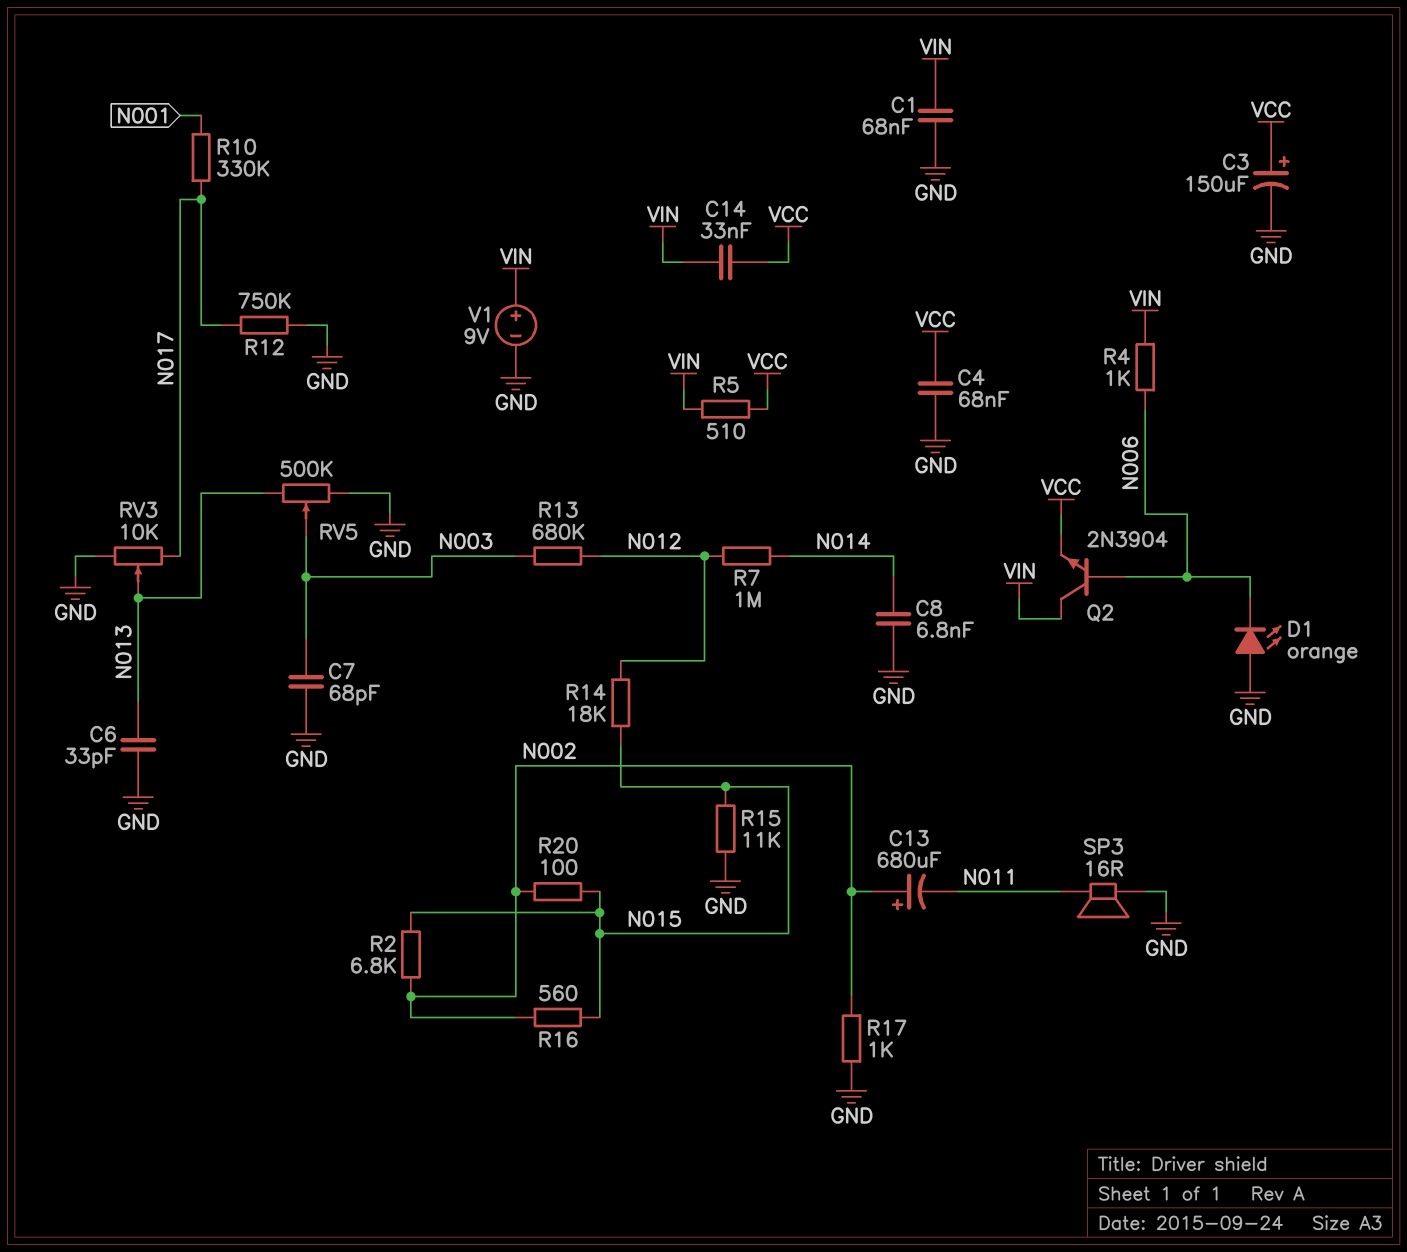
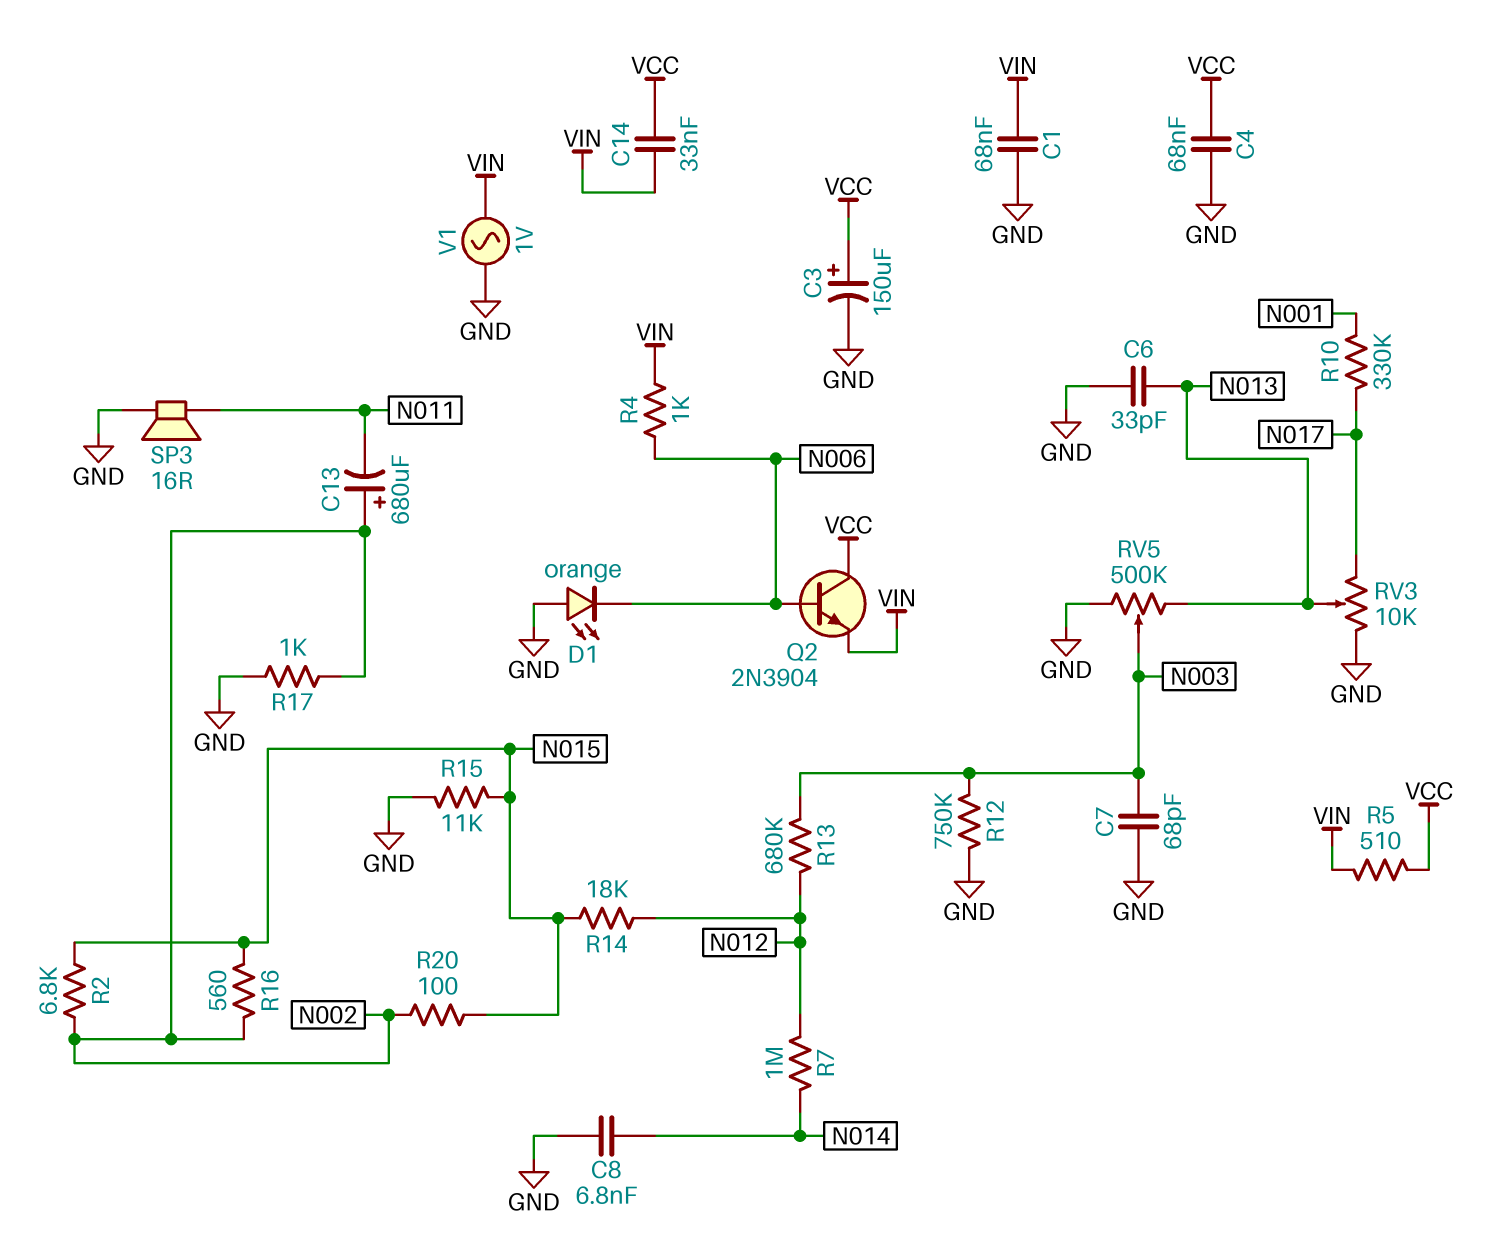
Q2: NPN 2N3904 (B N006, C VIN, E VCC) -> NPN 2N3904 (B N006, C VCC, E VIN)
R12: 750k (GND, N017) -> 750k (GND, N003)
V1: 9V (plus VIN, minus GND) -> AC 1V (GND, VIN)

